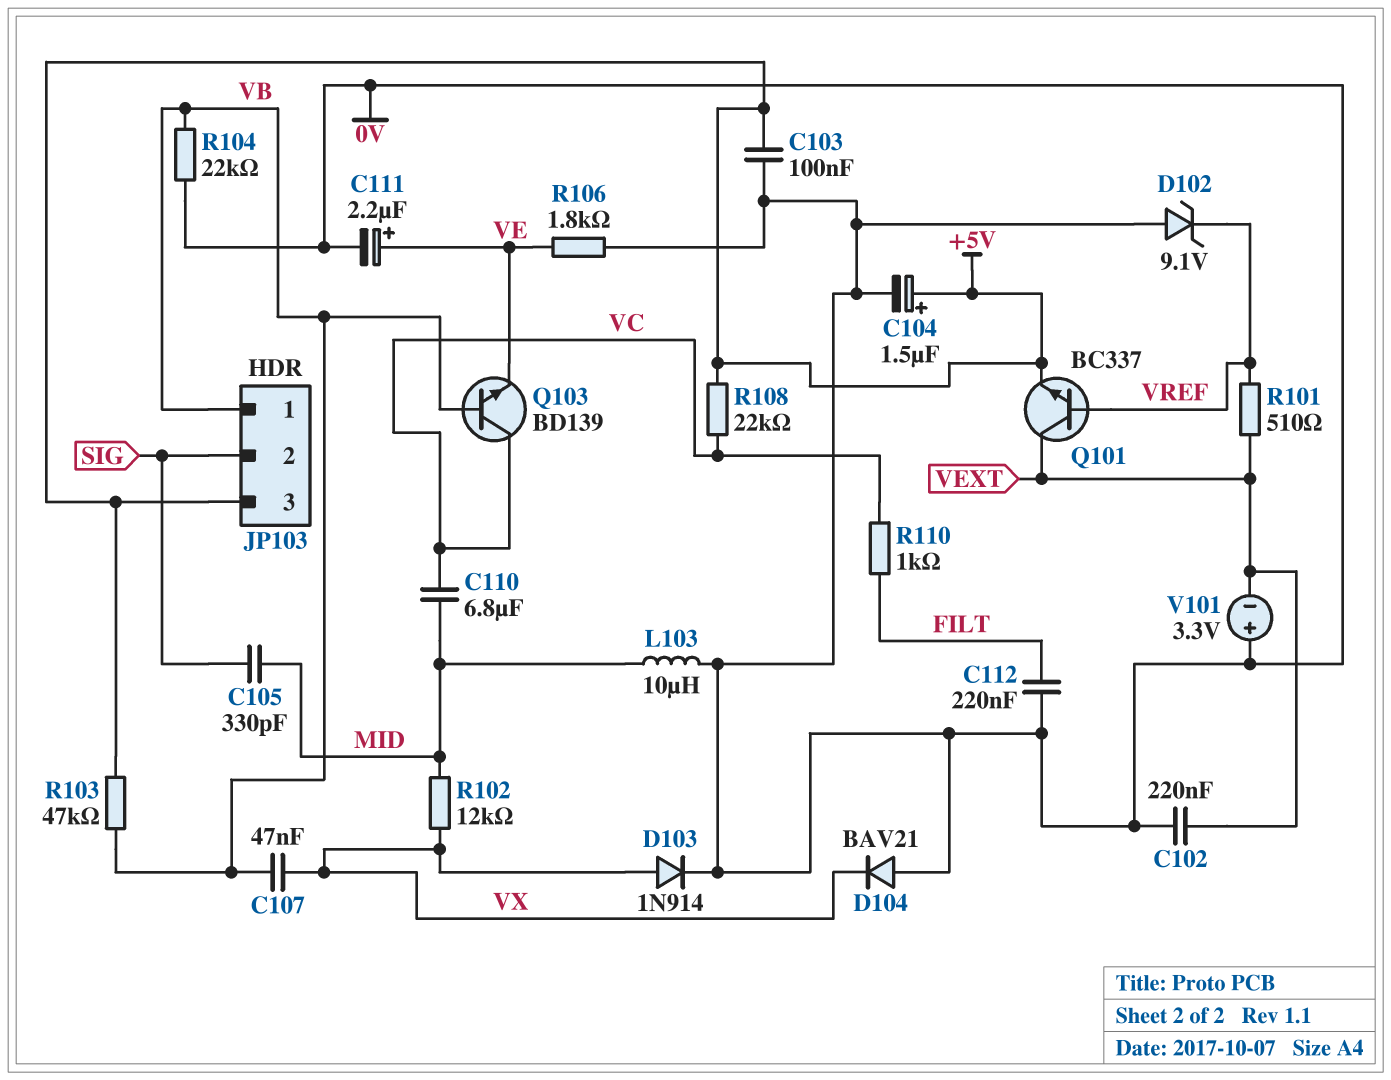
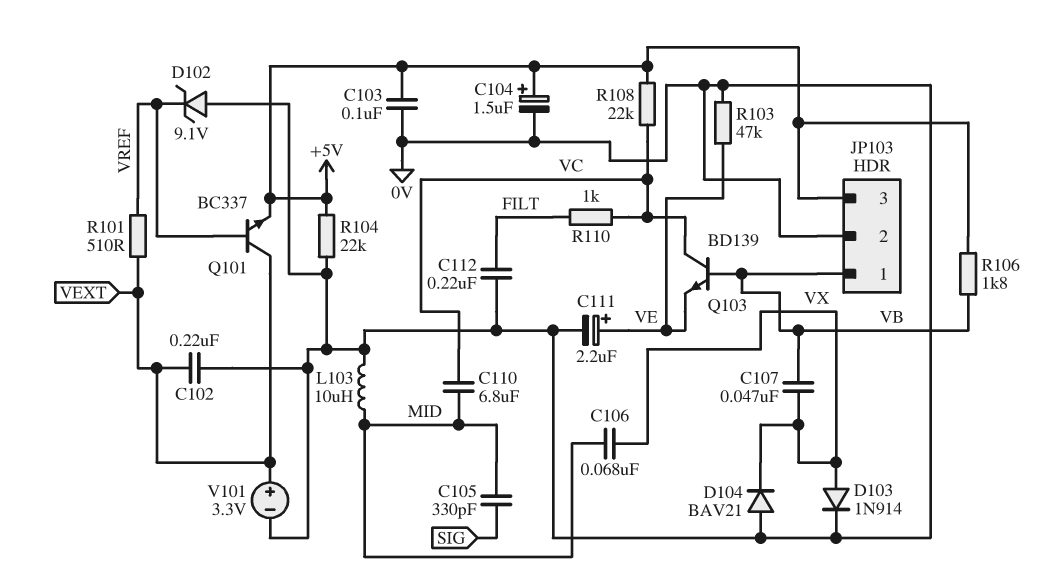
C106: none -> 68nF (MID, VX)
JP103 pin 2: SIG -> 0V
R102: 12k (MID, VX) -> none
R103: 47k (+5V, VB) -> 47k (0V, VE)
R104: 22k (0V, VB) -> 22k (+5V, 0V)
R106: 1.8k (0V, VE) -> 1.8k (+5V, VB)
V101: 3.3V (plus 0V, minus VEXT) -> 3.3V (plus VEXT, minus 0V)

